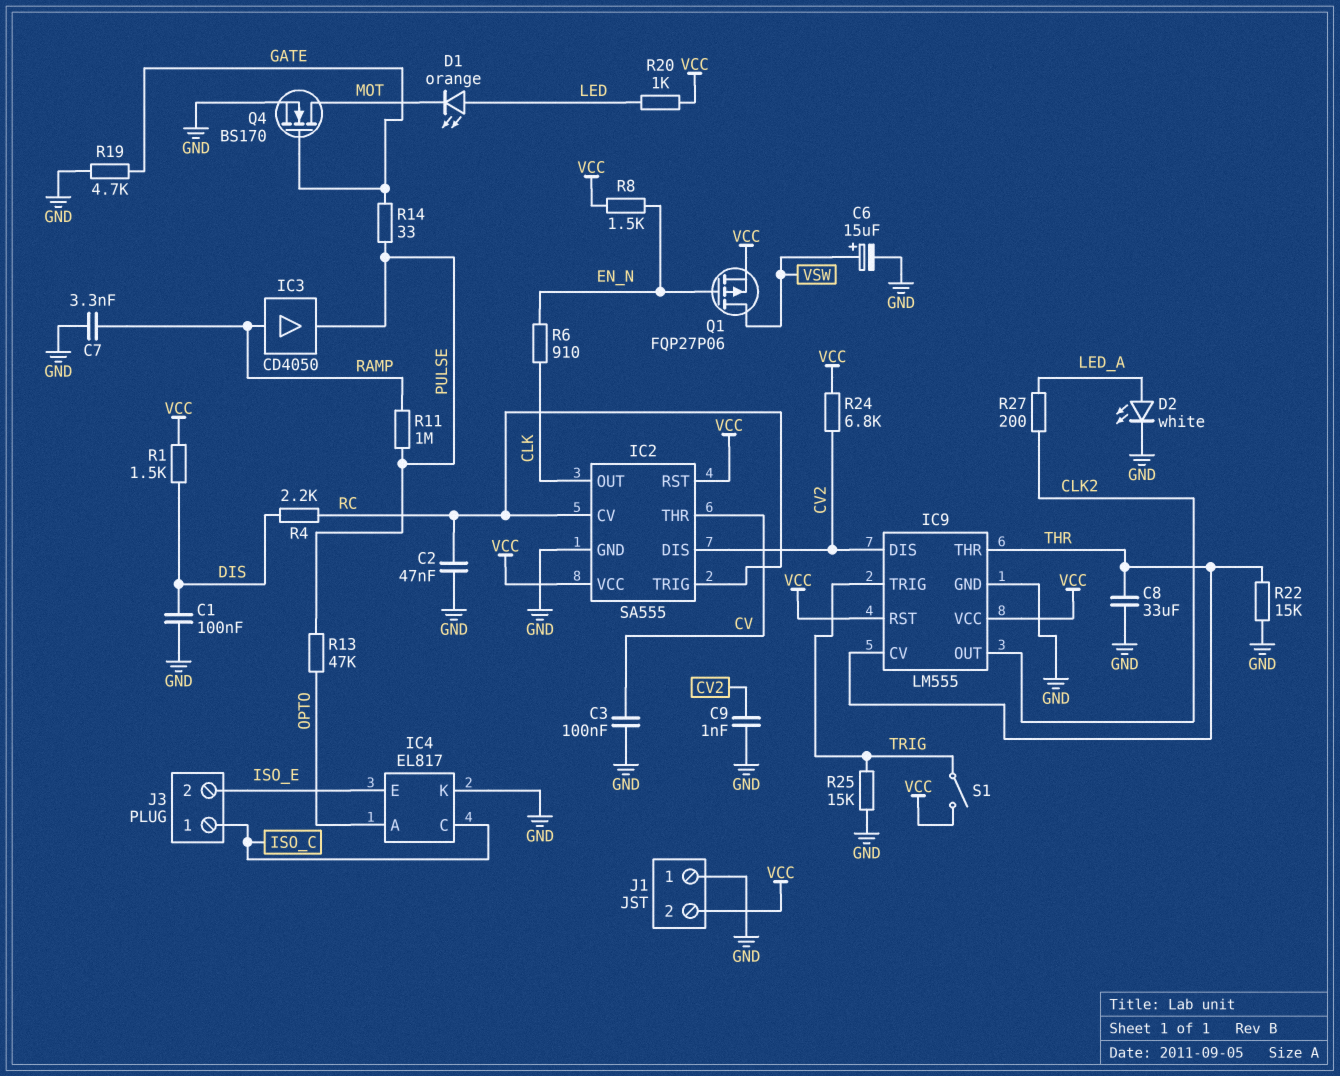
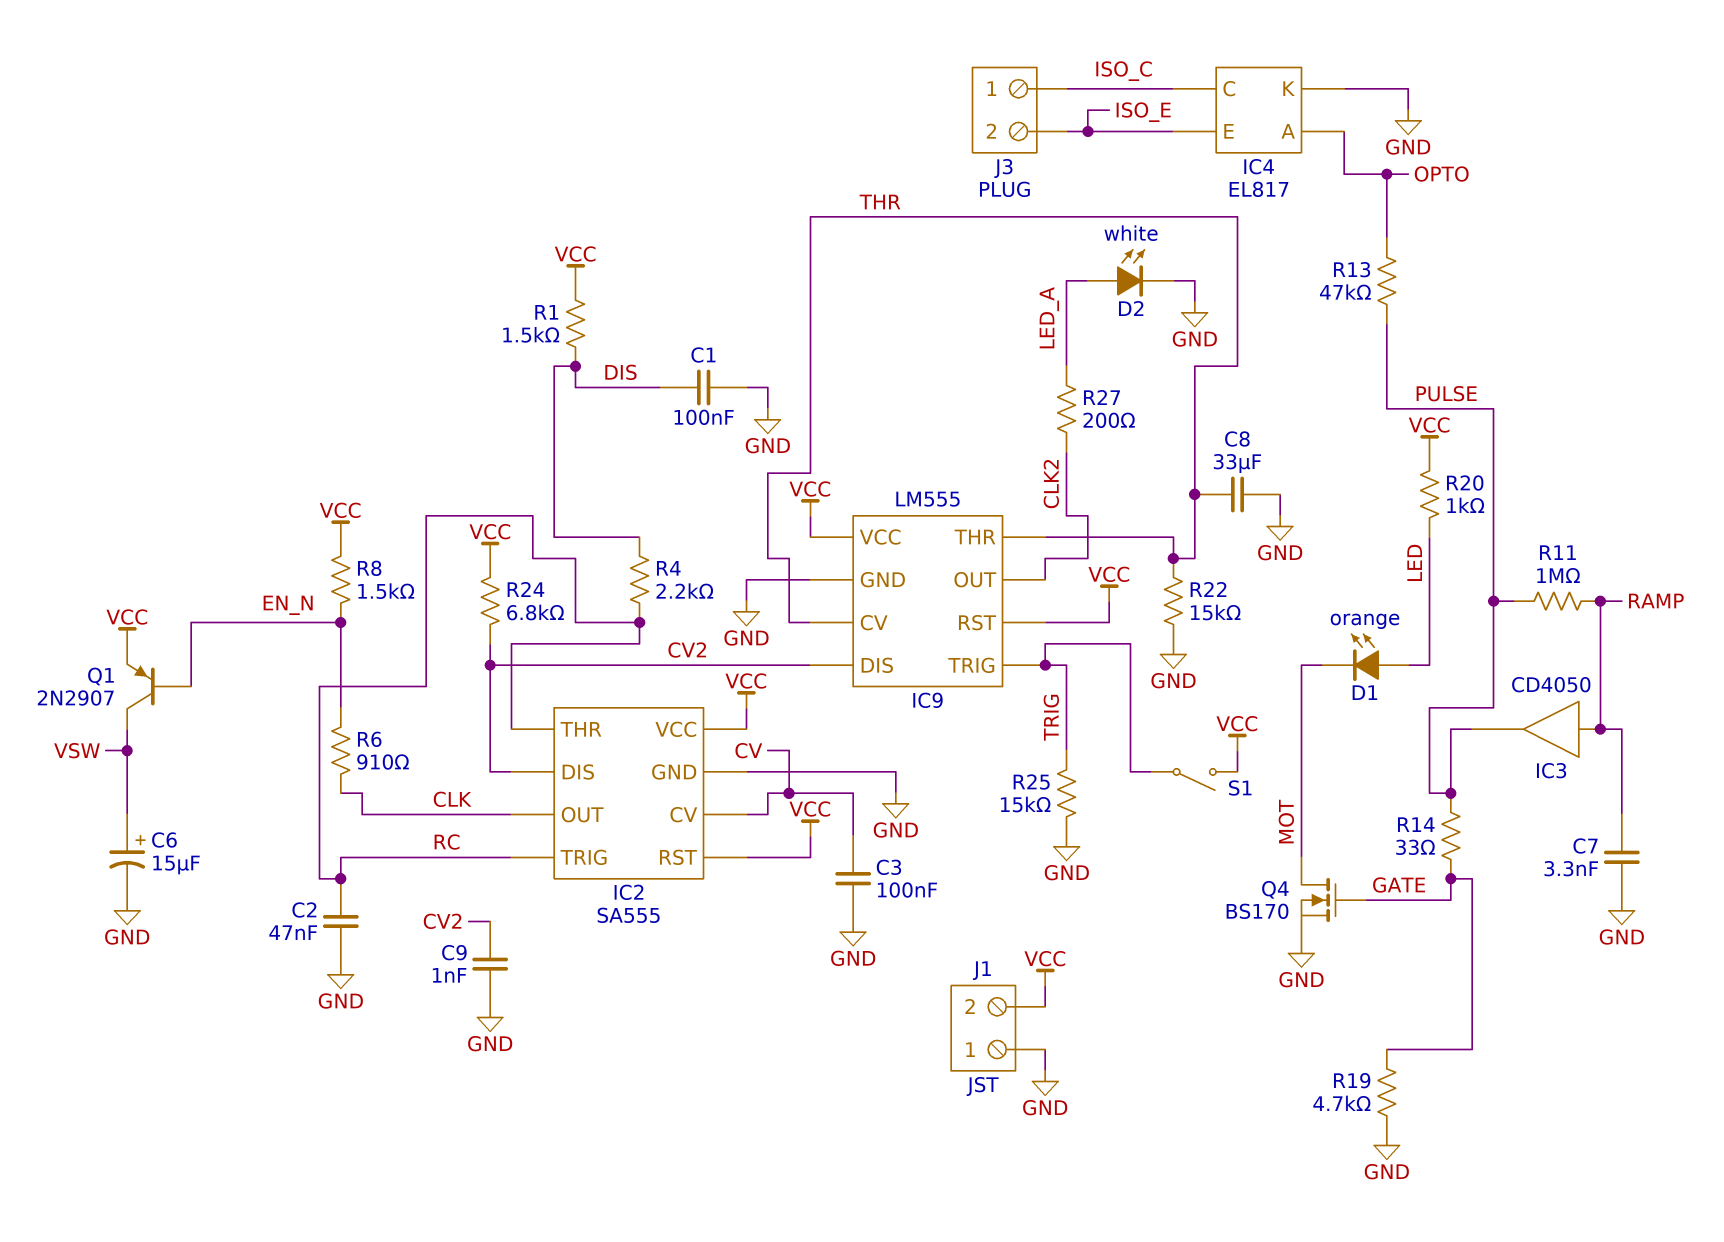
IC2 pin CV: RC -> CV
IC2 pin THR: CV -> RC
Q1: PMOS FQP27P06 (G EN_N, D VSW, S VCC) -> PNP 2N2907 (B EN_N, C VSW, E VCC)

